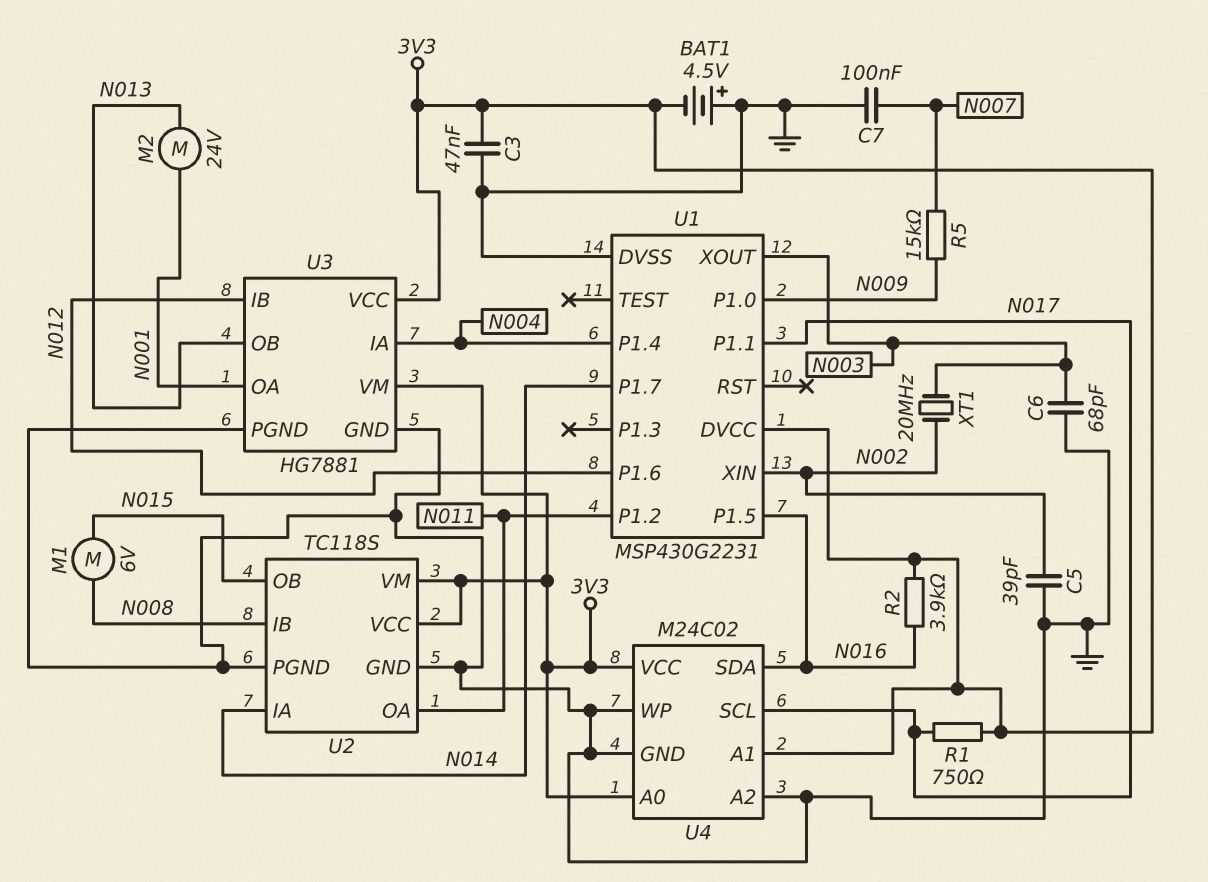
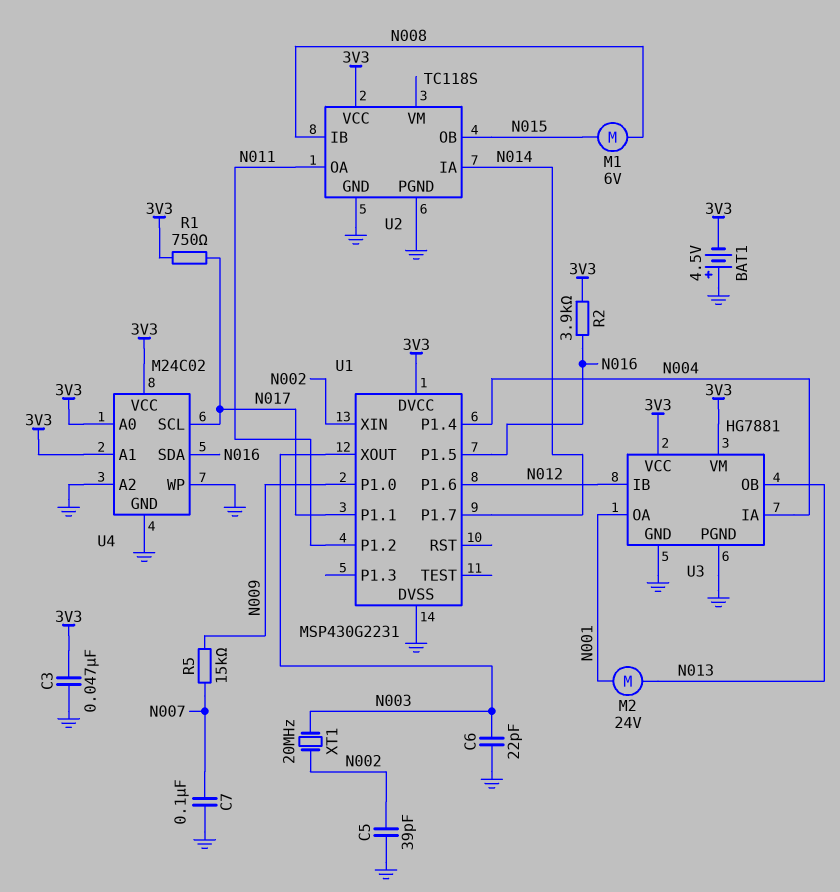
C6: 68pF (GND, N003) -> 22pF (GND, N003)
U2 pin VM: 3V3 -> none

